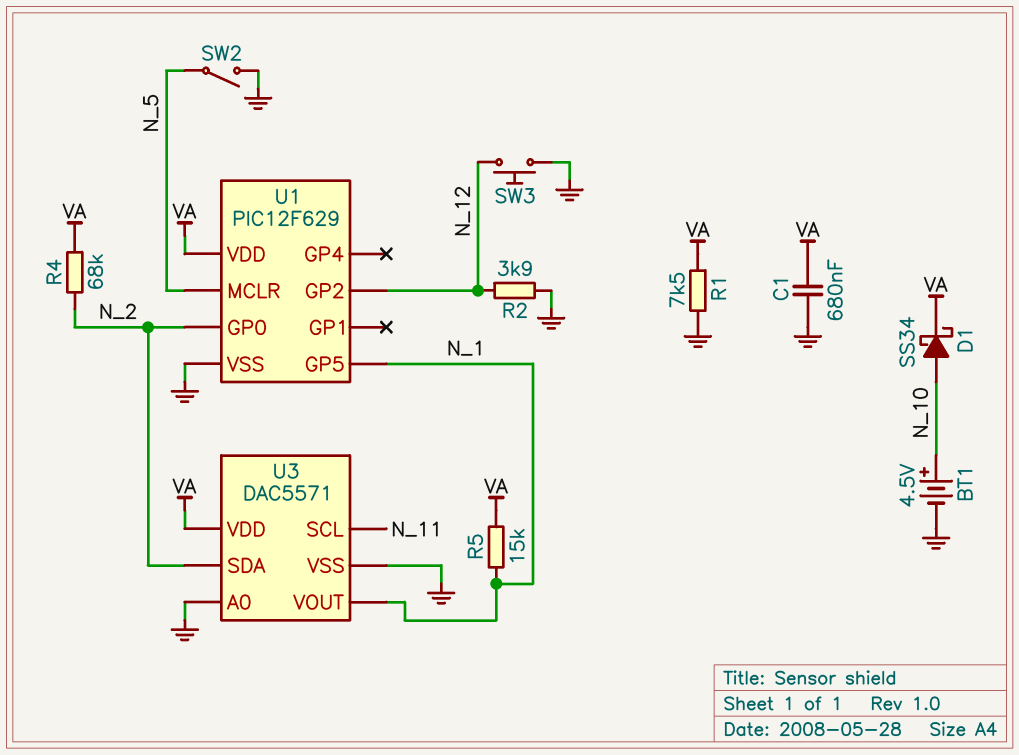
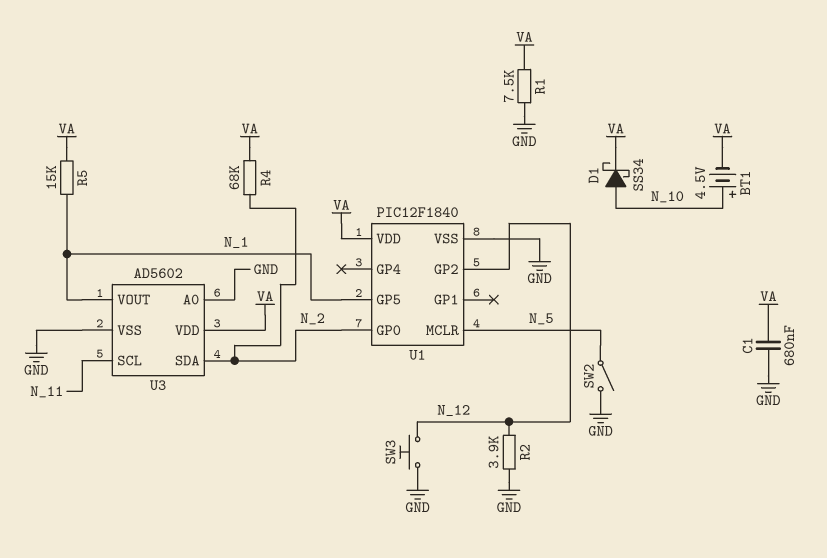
BT1: 4.5V (plus N_10, minus GND) -> 4.5V (plus N_10, minus VA)
U1: PIC12F629 -> PIC12F1840
U3: DAC5571 -> AD5602

